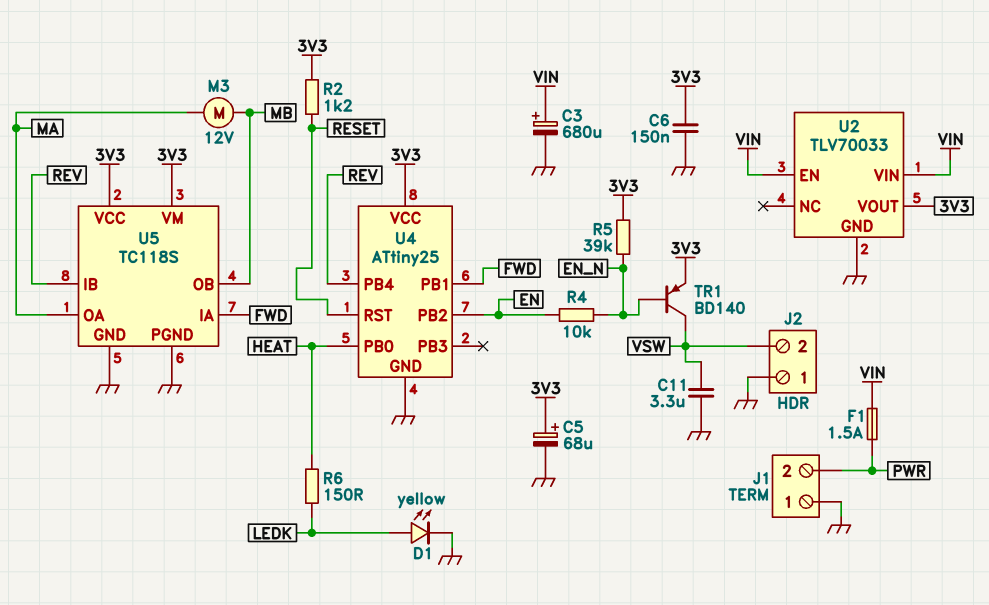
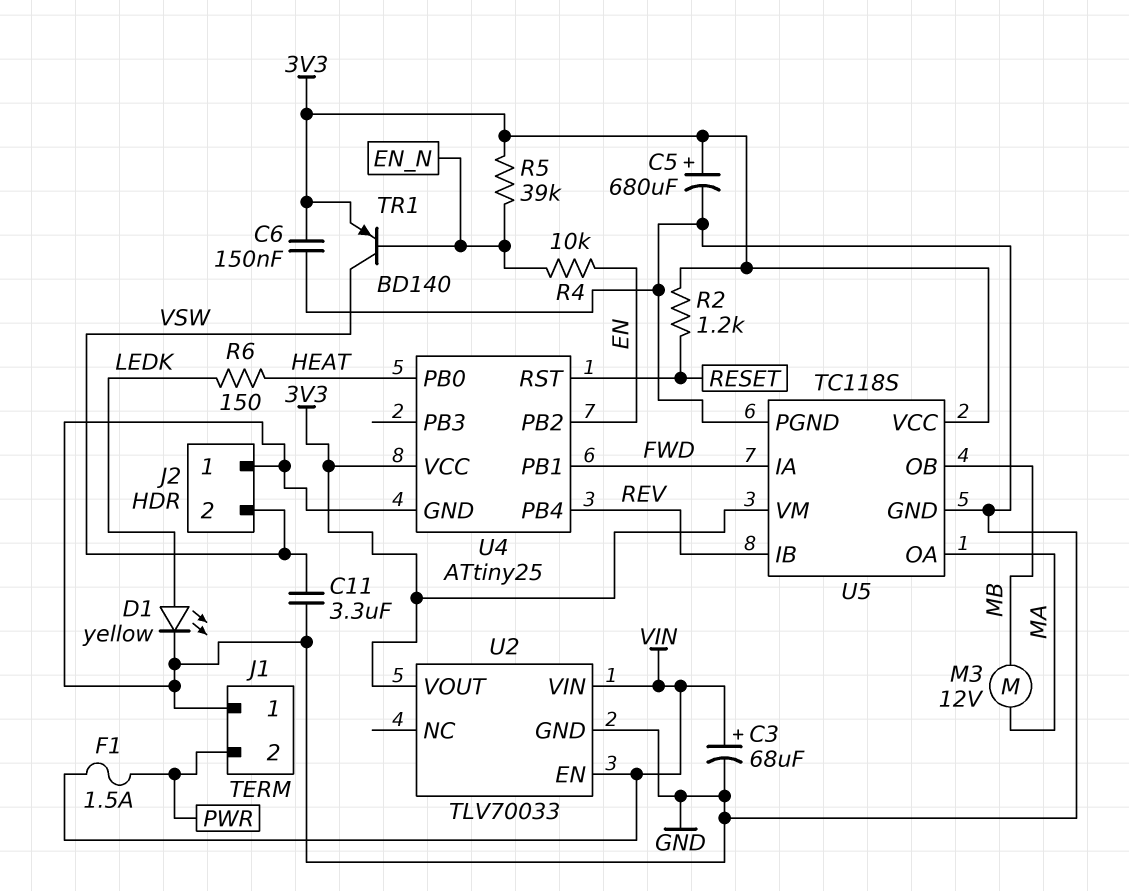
C3: 680uF (plus VIN, minus GND) -> 68uF (plus VIN, minus GND)
C5: 68uF (plus 3V3, minus GND) -> 680uF (plus 3V3, minus GND)

